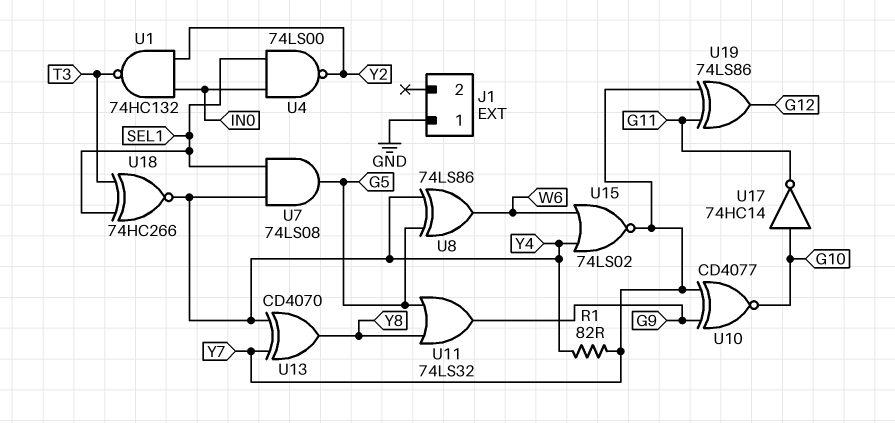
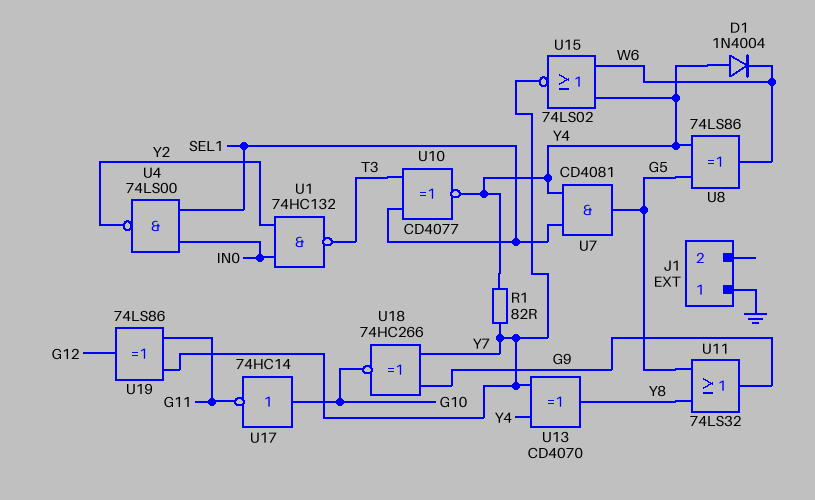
D1: none -> diode 1N4004 (A Y4, K W6)
U7: AND 74LS08 (in SEL1, in Y4, out G5) -> AND CD4081 (in SEL1, in Y4, out G5)
U10: XNOR CD4077 (in G9, in Y7, out G10) -> XNOR CD4077 (in SEL1, in T3, out Y4)
U18: XNOR 74HC266 (in SEL1, in T3, out Y4) -> XNOR 74HC266 (in G9, in Y7, out G10)

